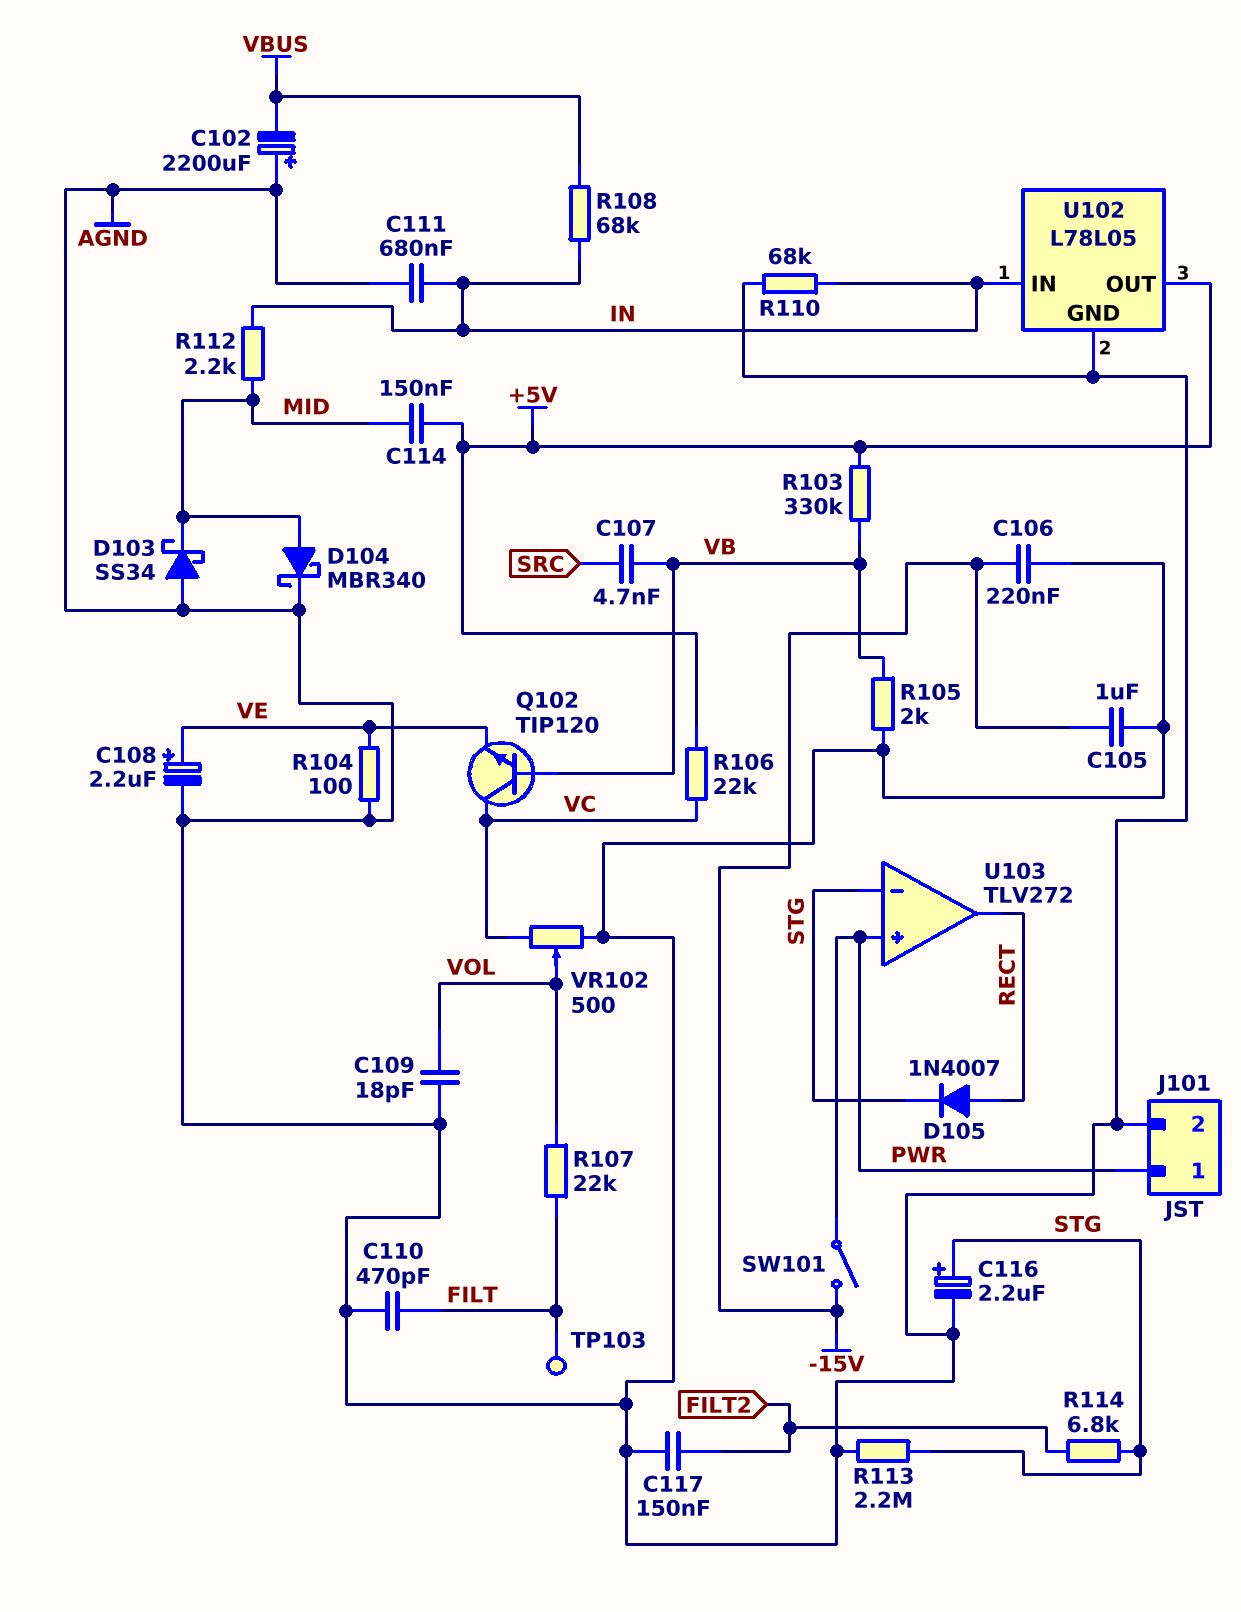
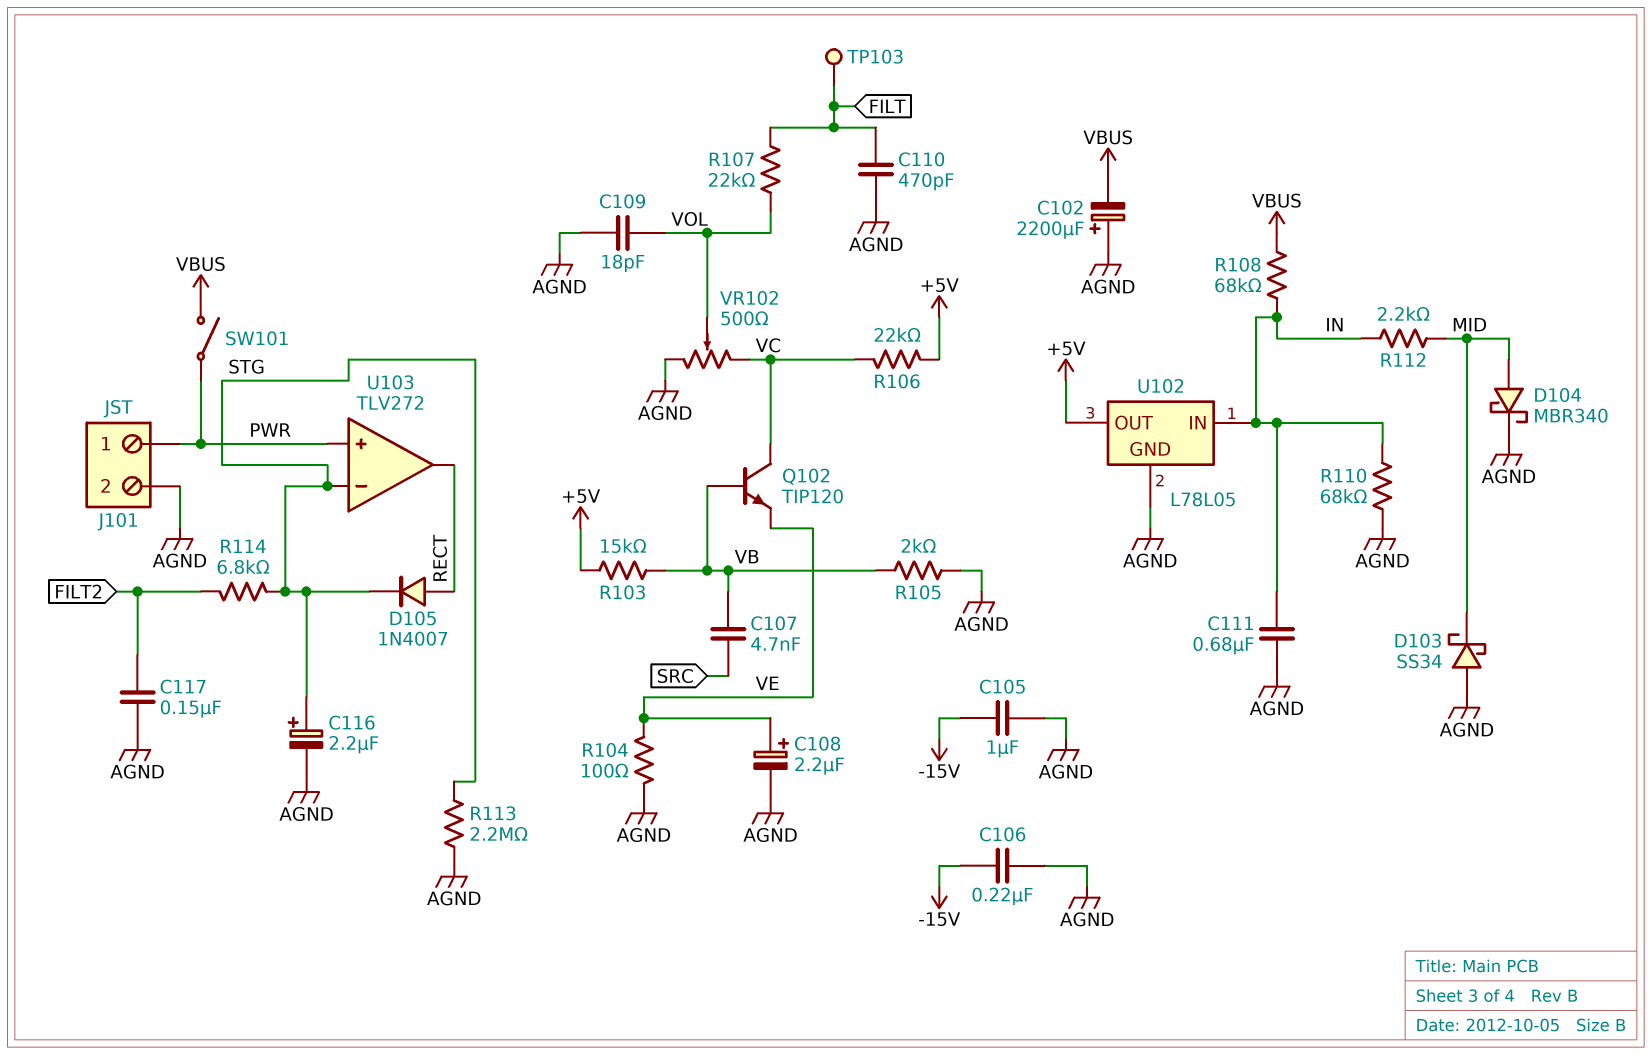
C114: 150nF (+5V, MID) -> none
R103: 330k (+5V, VB) -> 15k (+5V, VB)
SW101: switch (-15V, PWR) -> switch (PWR, VBUS)

